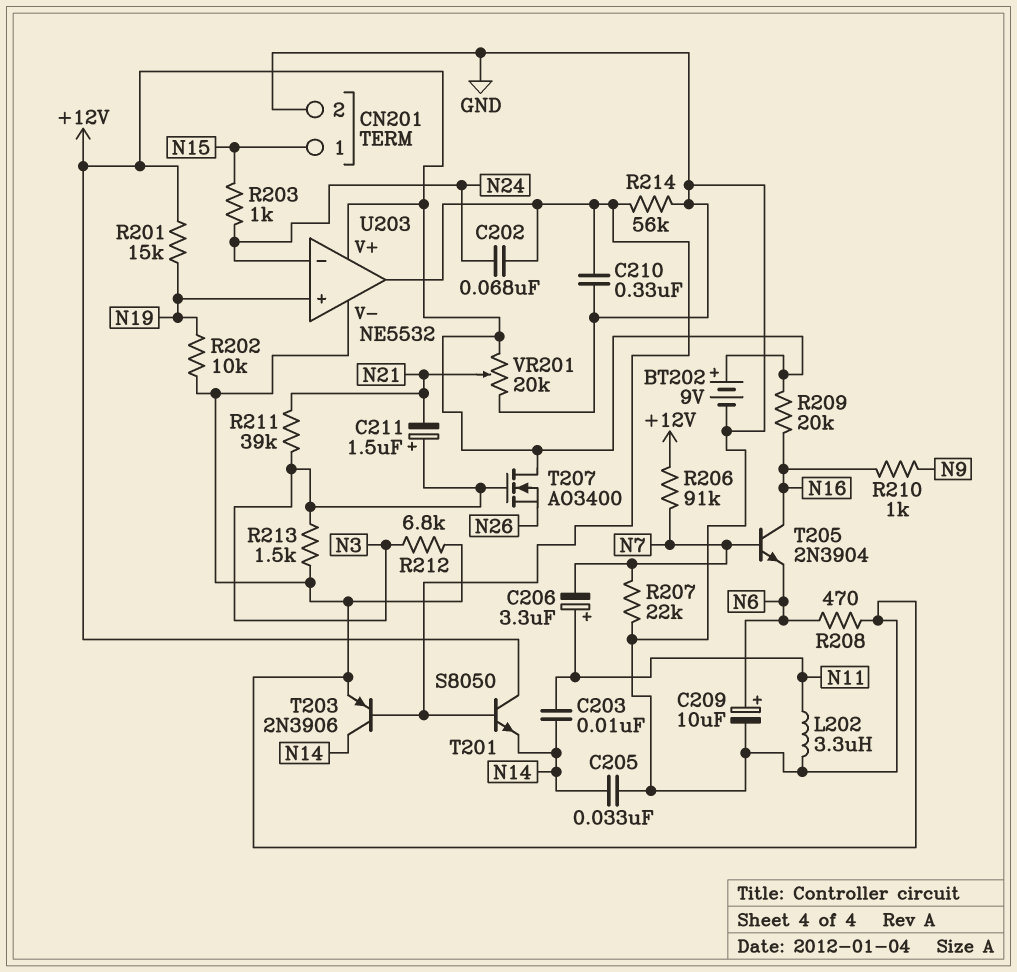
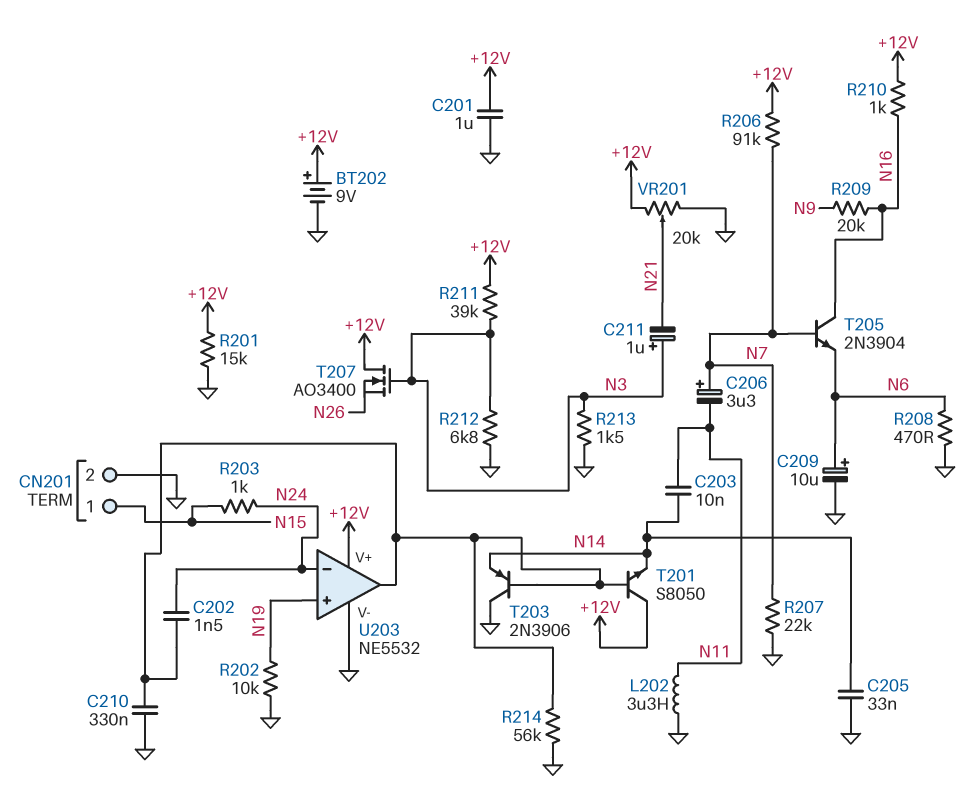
C201: none -> 1uF (+12V, GND)
C202: 68nF (N24, U203/out) -> 1.5nF (N24, U203/out)
C206: 3.3uF (plus N11, minus N7) -> 3.3uF (plus N7, minus N11)
C211: 1.5uF (plus N3, minus N21) -> 1uF (plus N3, minus N21)
R201: 15k (+12V, N19) -> 15k (+12V, GND)
R209: 20k (+12V, N16) -> 20k (N9, N16)
R210: 1k (N9, N16) -> 1k (+12V, N16)
R211: 39k (N3, N21) -> 39k (+12V, N3)
T203: PNP 2N3906 (B U203/out, C N14, E GND) -> PNP 2N3906 (B U203/out, C GND, E N14)

